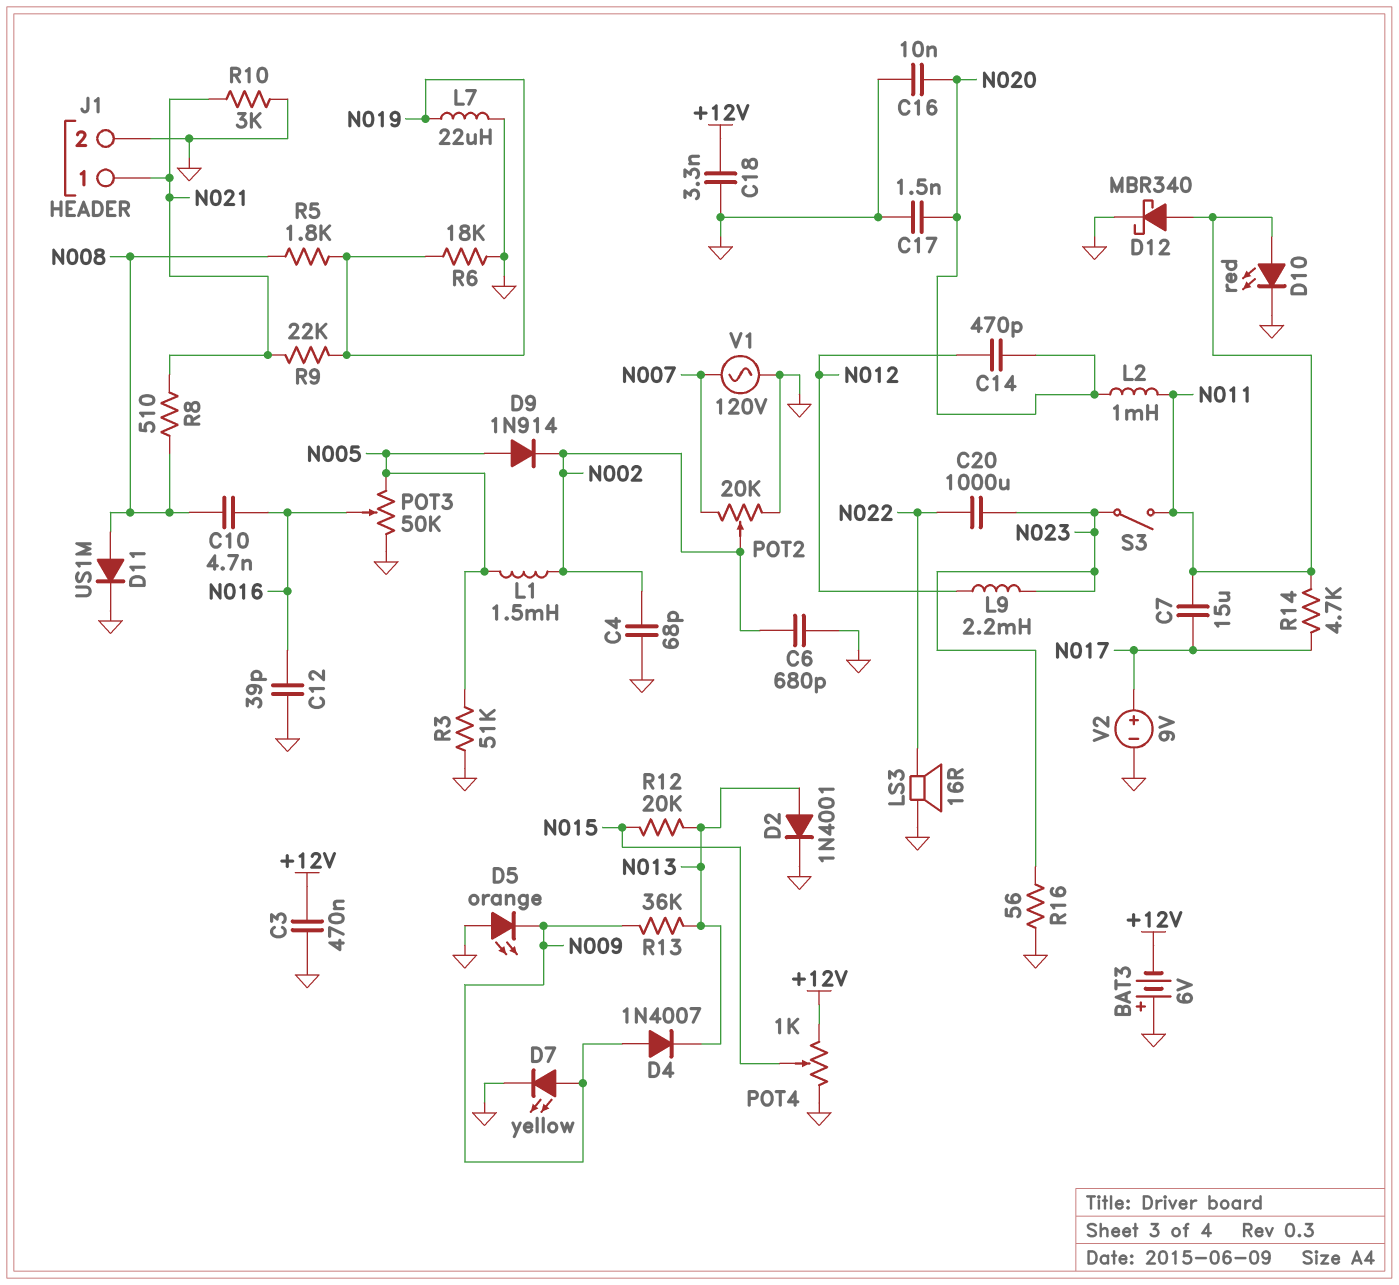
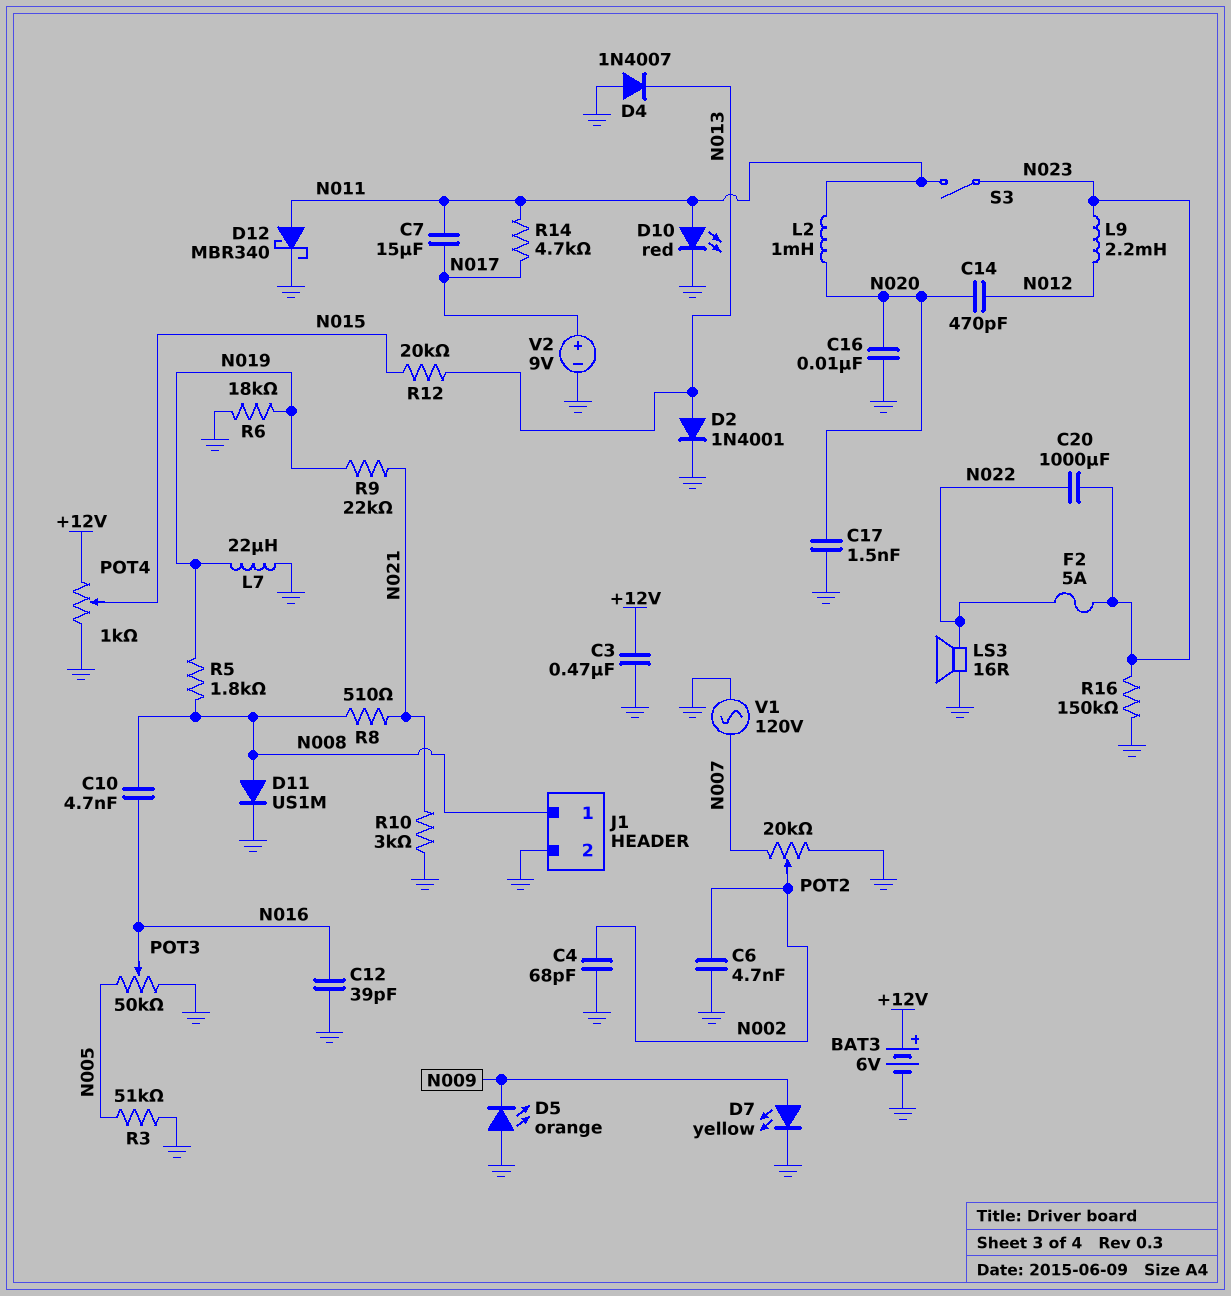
BAT3: 6V (plus GND, minus +12V) -> 6V (plus +12V, minus GND)
C6: 680pF (GND, N002) -> 4.7nF (GND, N002)
C18: 3.3nF (+12V, GND) -> none
D4: diode 1N4007 (A N009, K N013) -> diode 1N4007 (A GND, K N013)
D9: diode 1N914 (A N005, K N002) -> none
F2: none -> 5A (N022, N023)
J1 pin 1: N021 -> N008
L1: 1.5mH (N002, N005) -> none
R13: 36k (N009, N013) -> none
R16: 56 (GND, N023) -> 150k (GND, N023)

